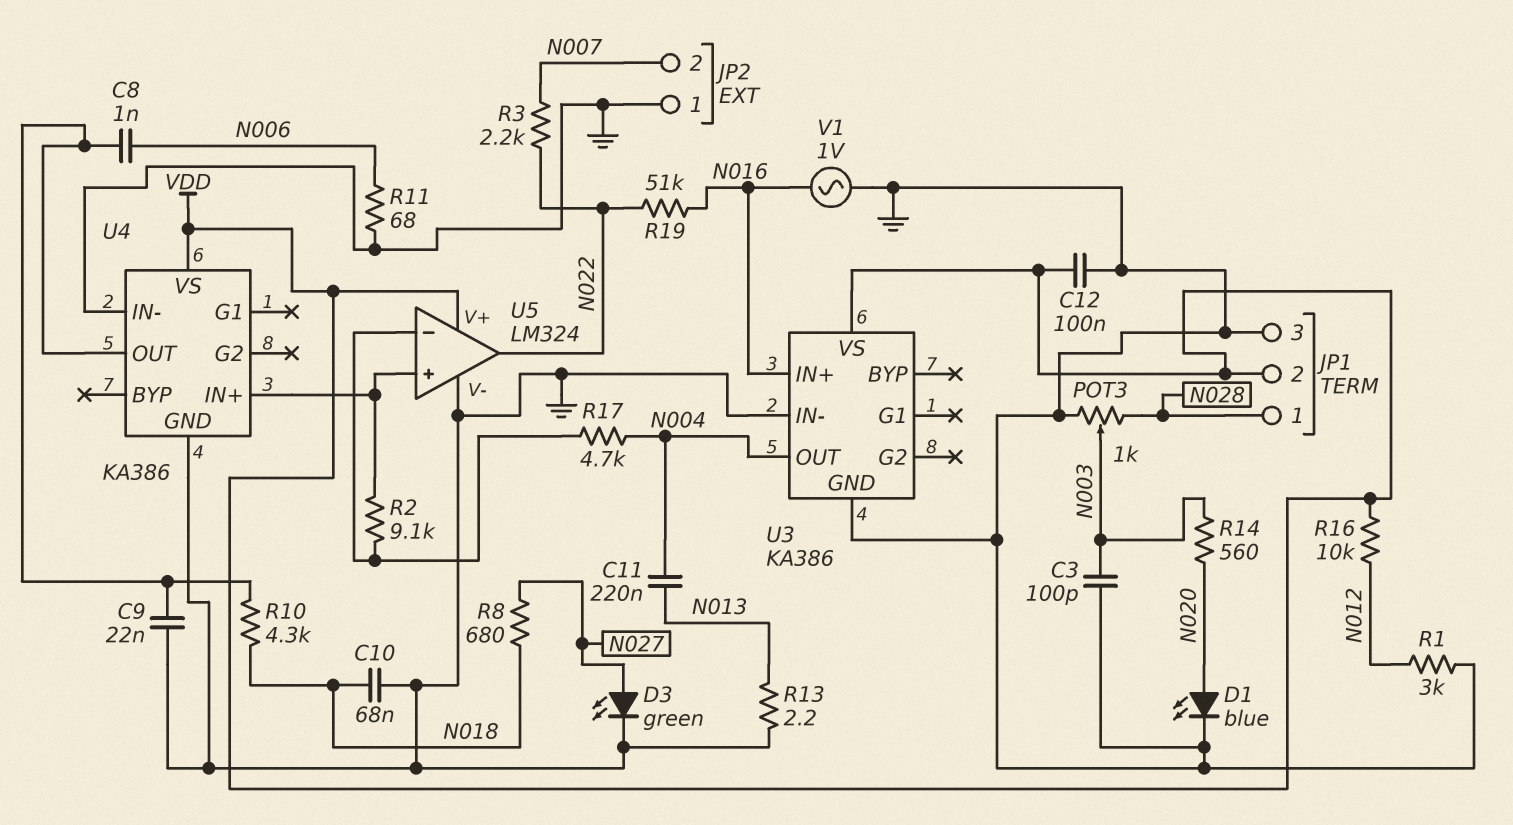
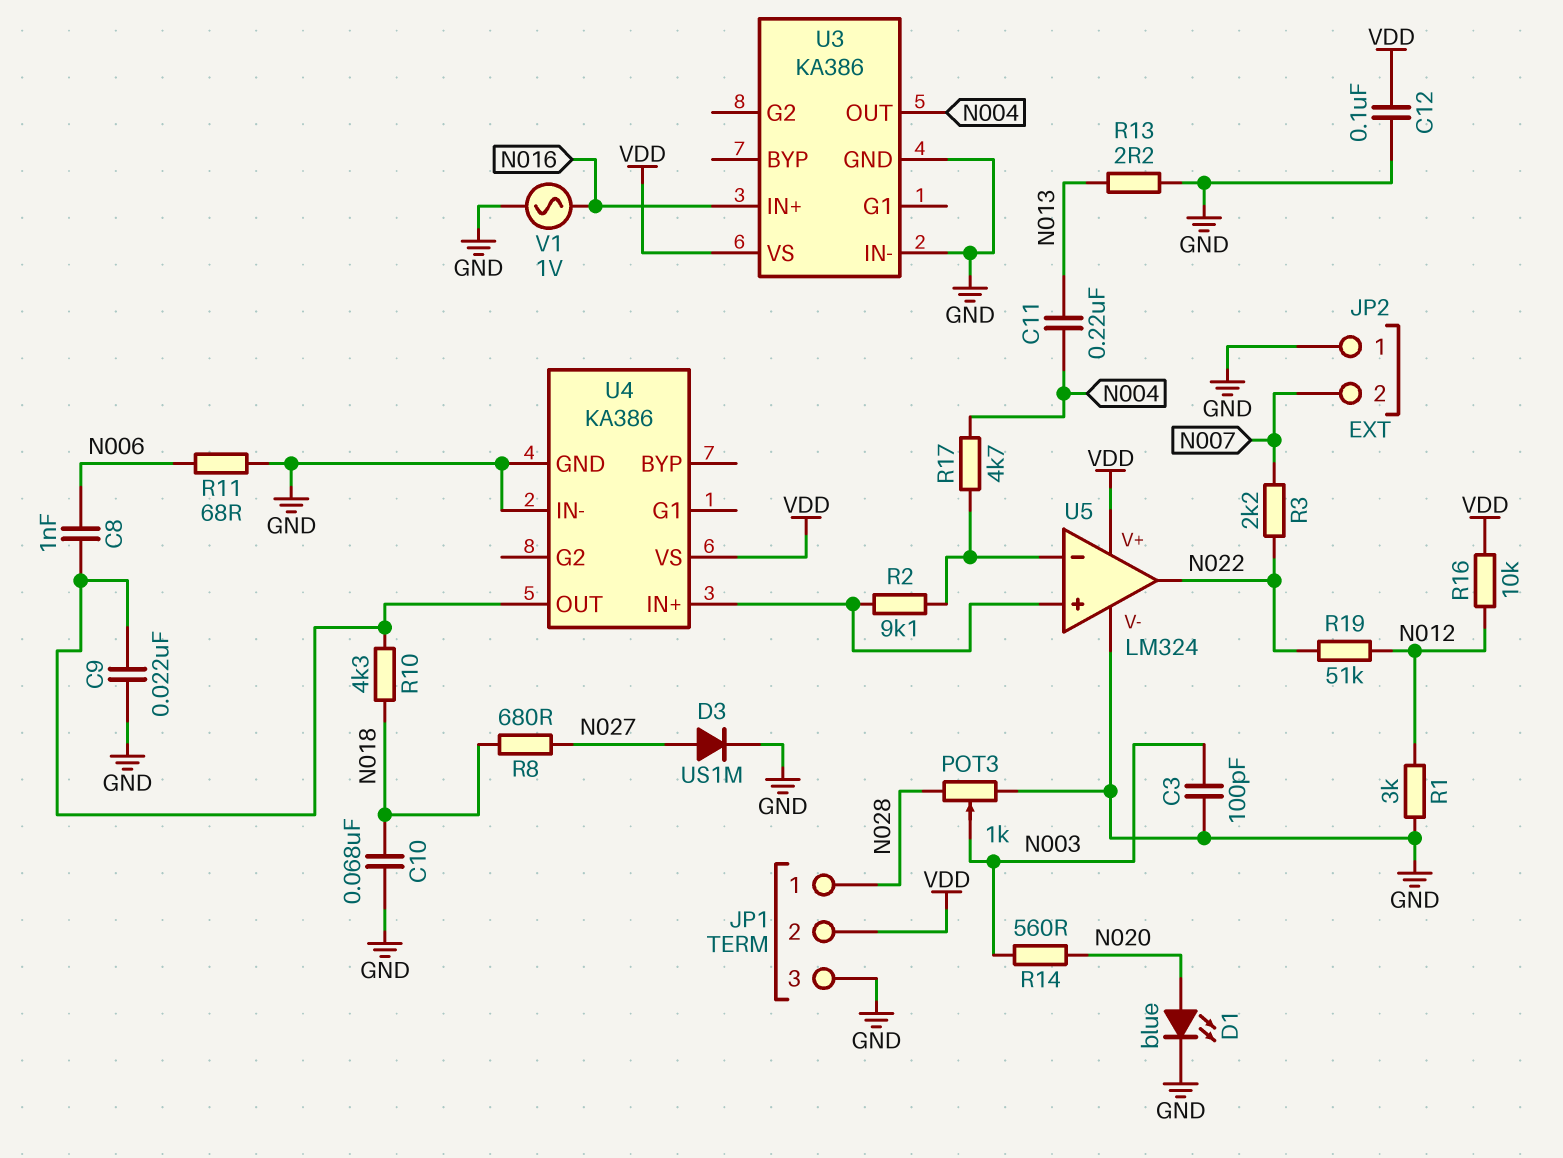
D3: LED green (A N027, K GND) -> diode US1M (A N027, K GND)
R19: 51k (N016, N022) -> 51k (N012, N022)

